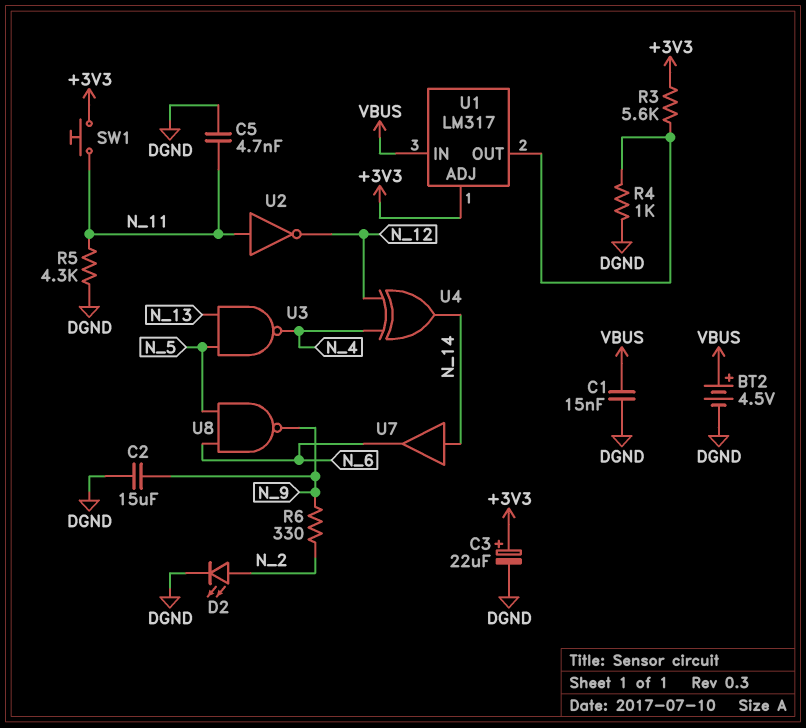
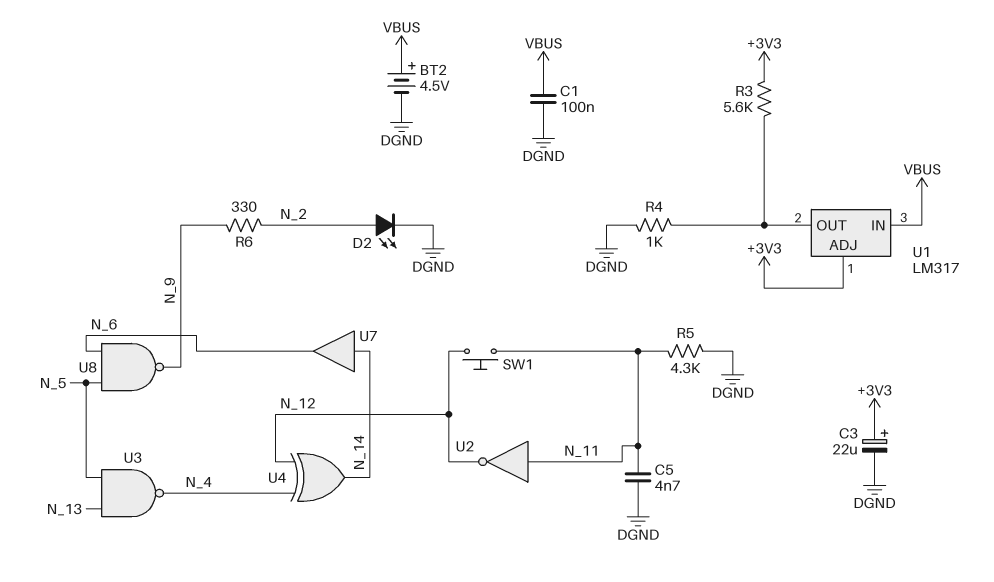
C1: 15nF (DGND, VBUS) -> 100nF (DGND, VBUS)
C2: 15uF (DGND, N_9) -> none
SW1: button (+3V3, N_11) -> button (N_11, N_12)

